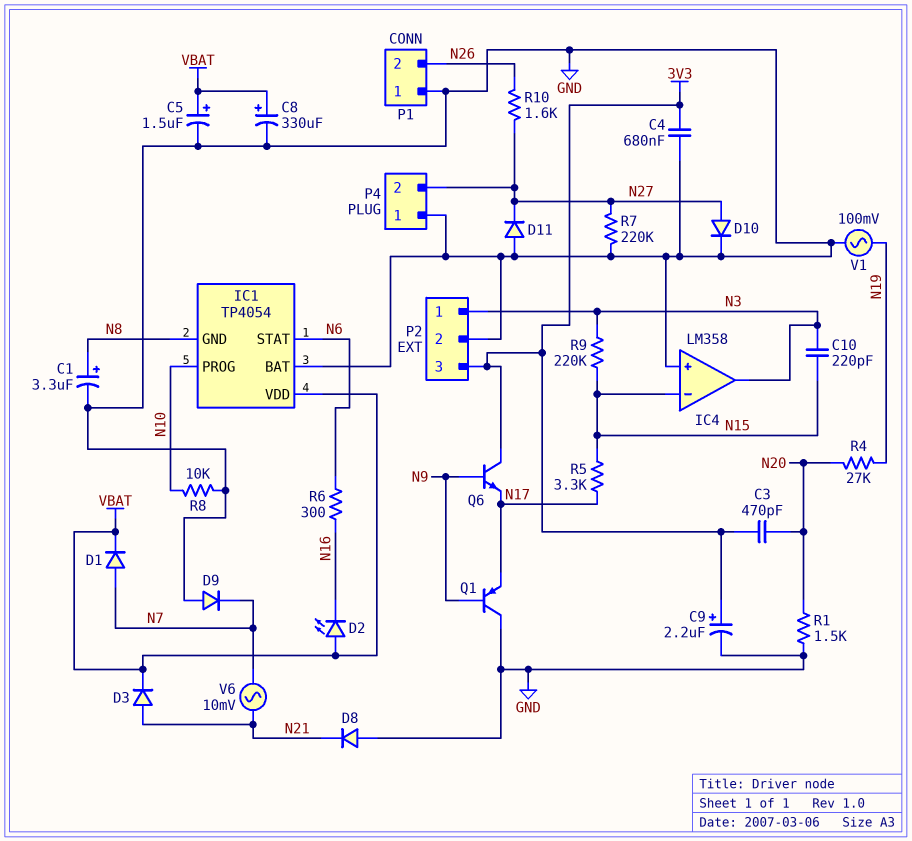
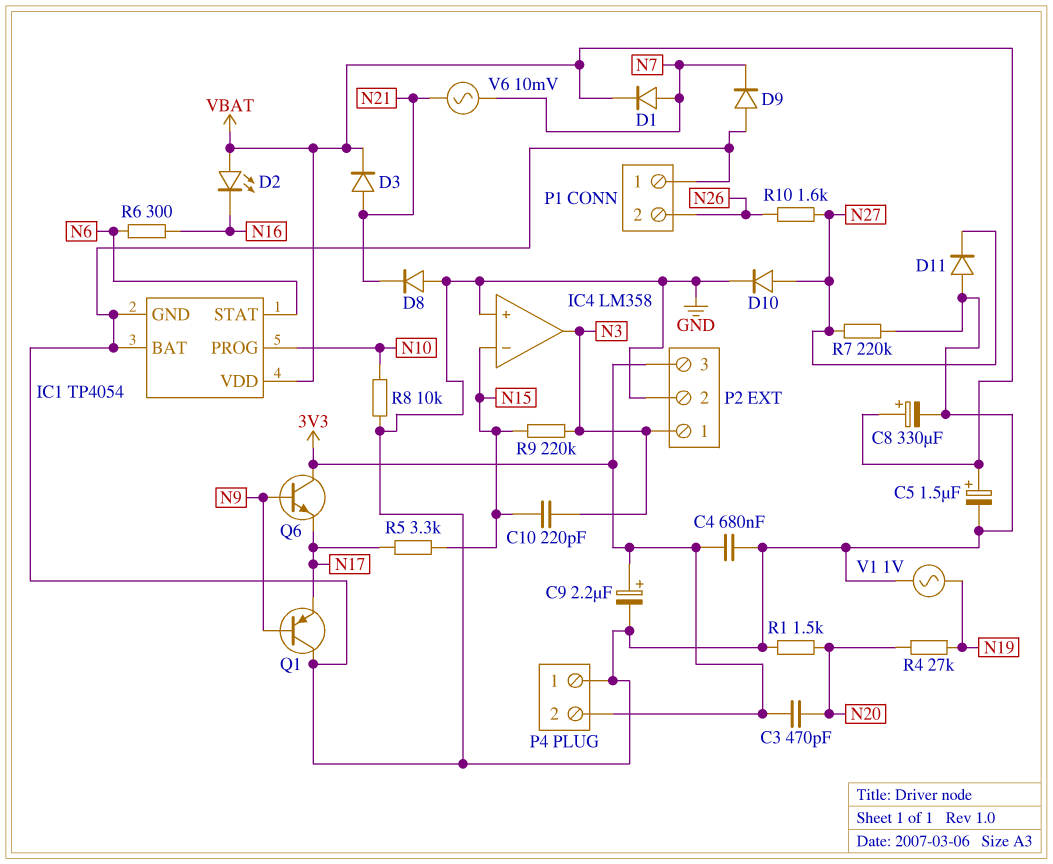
C1: 3.3uF (plus N8, minus GND) -> none
IC1 pin GND: N8 -> GND
P4 pin 2: N27 -> 3V3
V1: AC 100mV (GND, N19) -> AC 1V (GND, N19)

